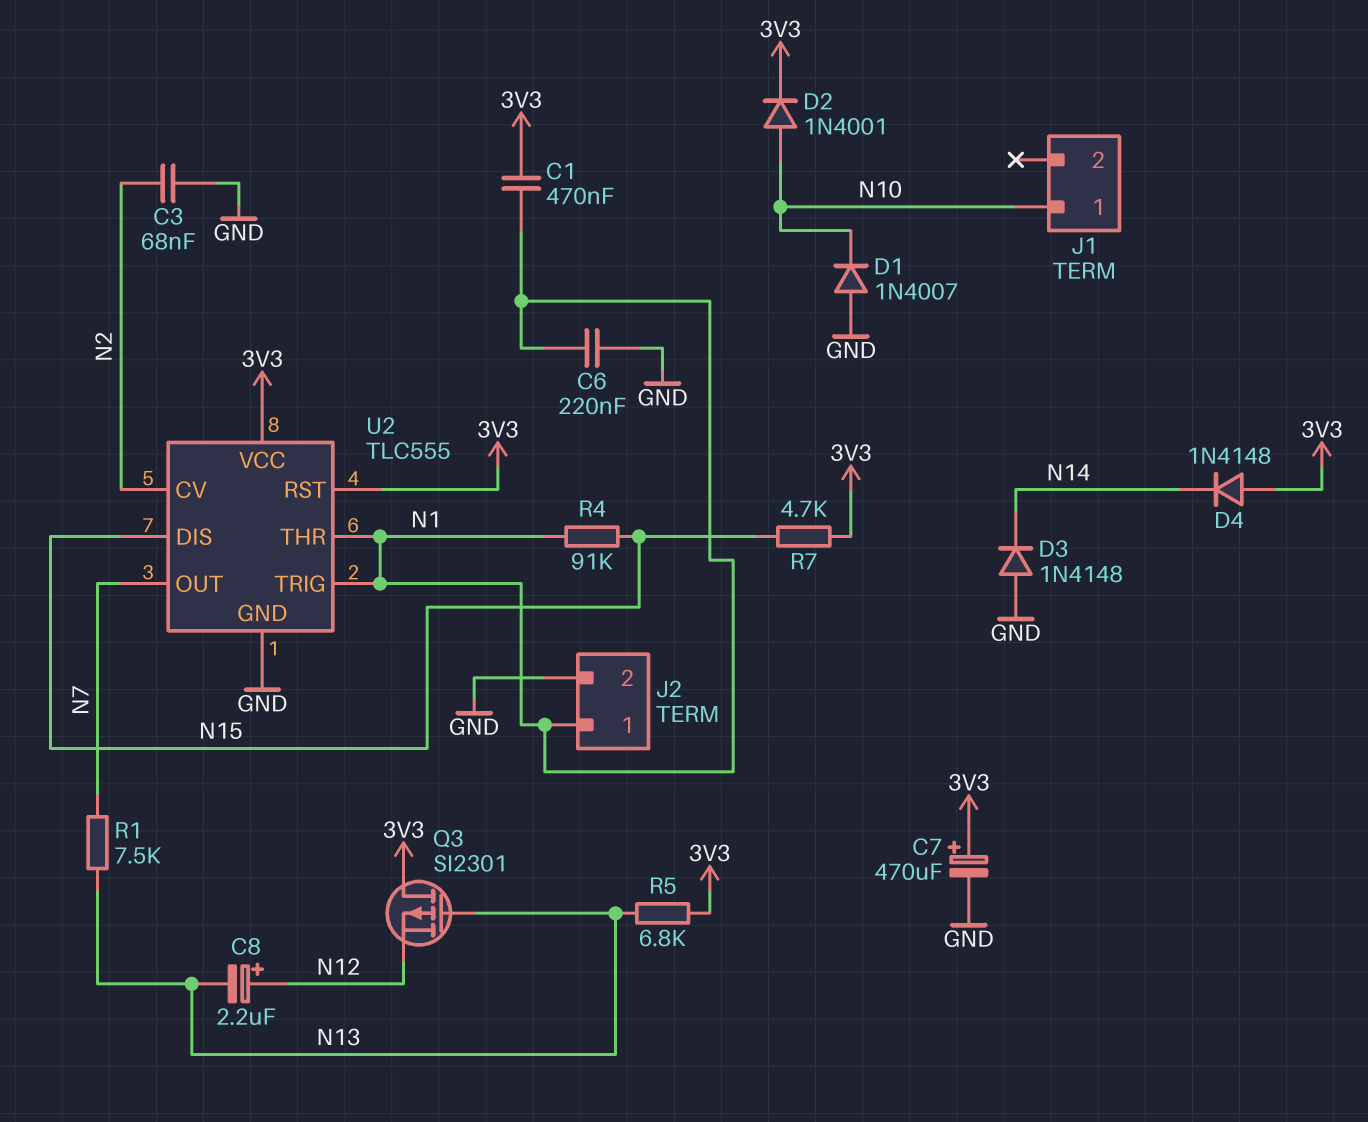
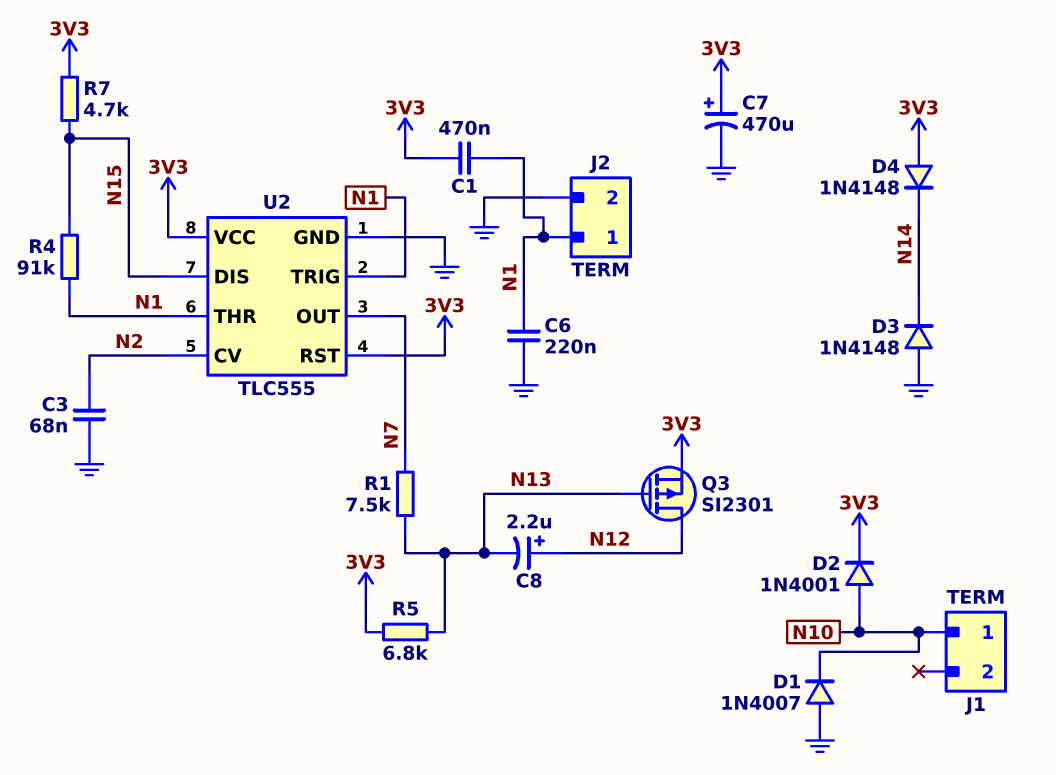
Q3: PMOS SI2301 (G N13, D 3V3, S N12) -> PMOS SI2301 (G N13, D N12, S 3V3)

